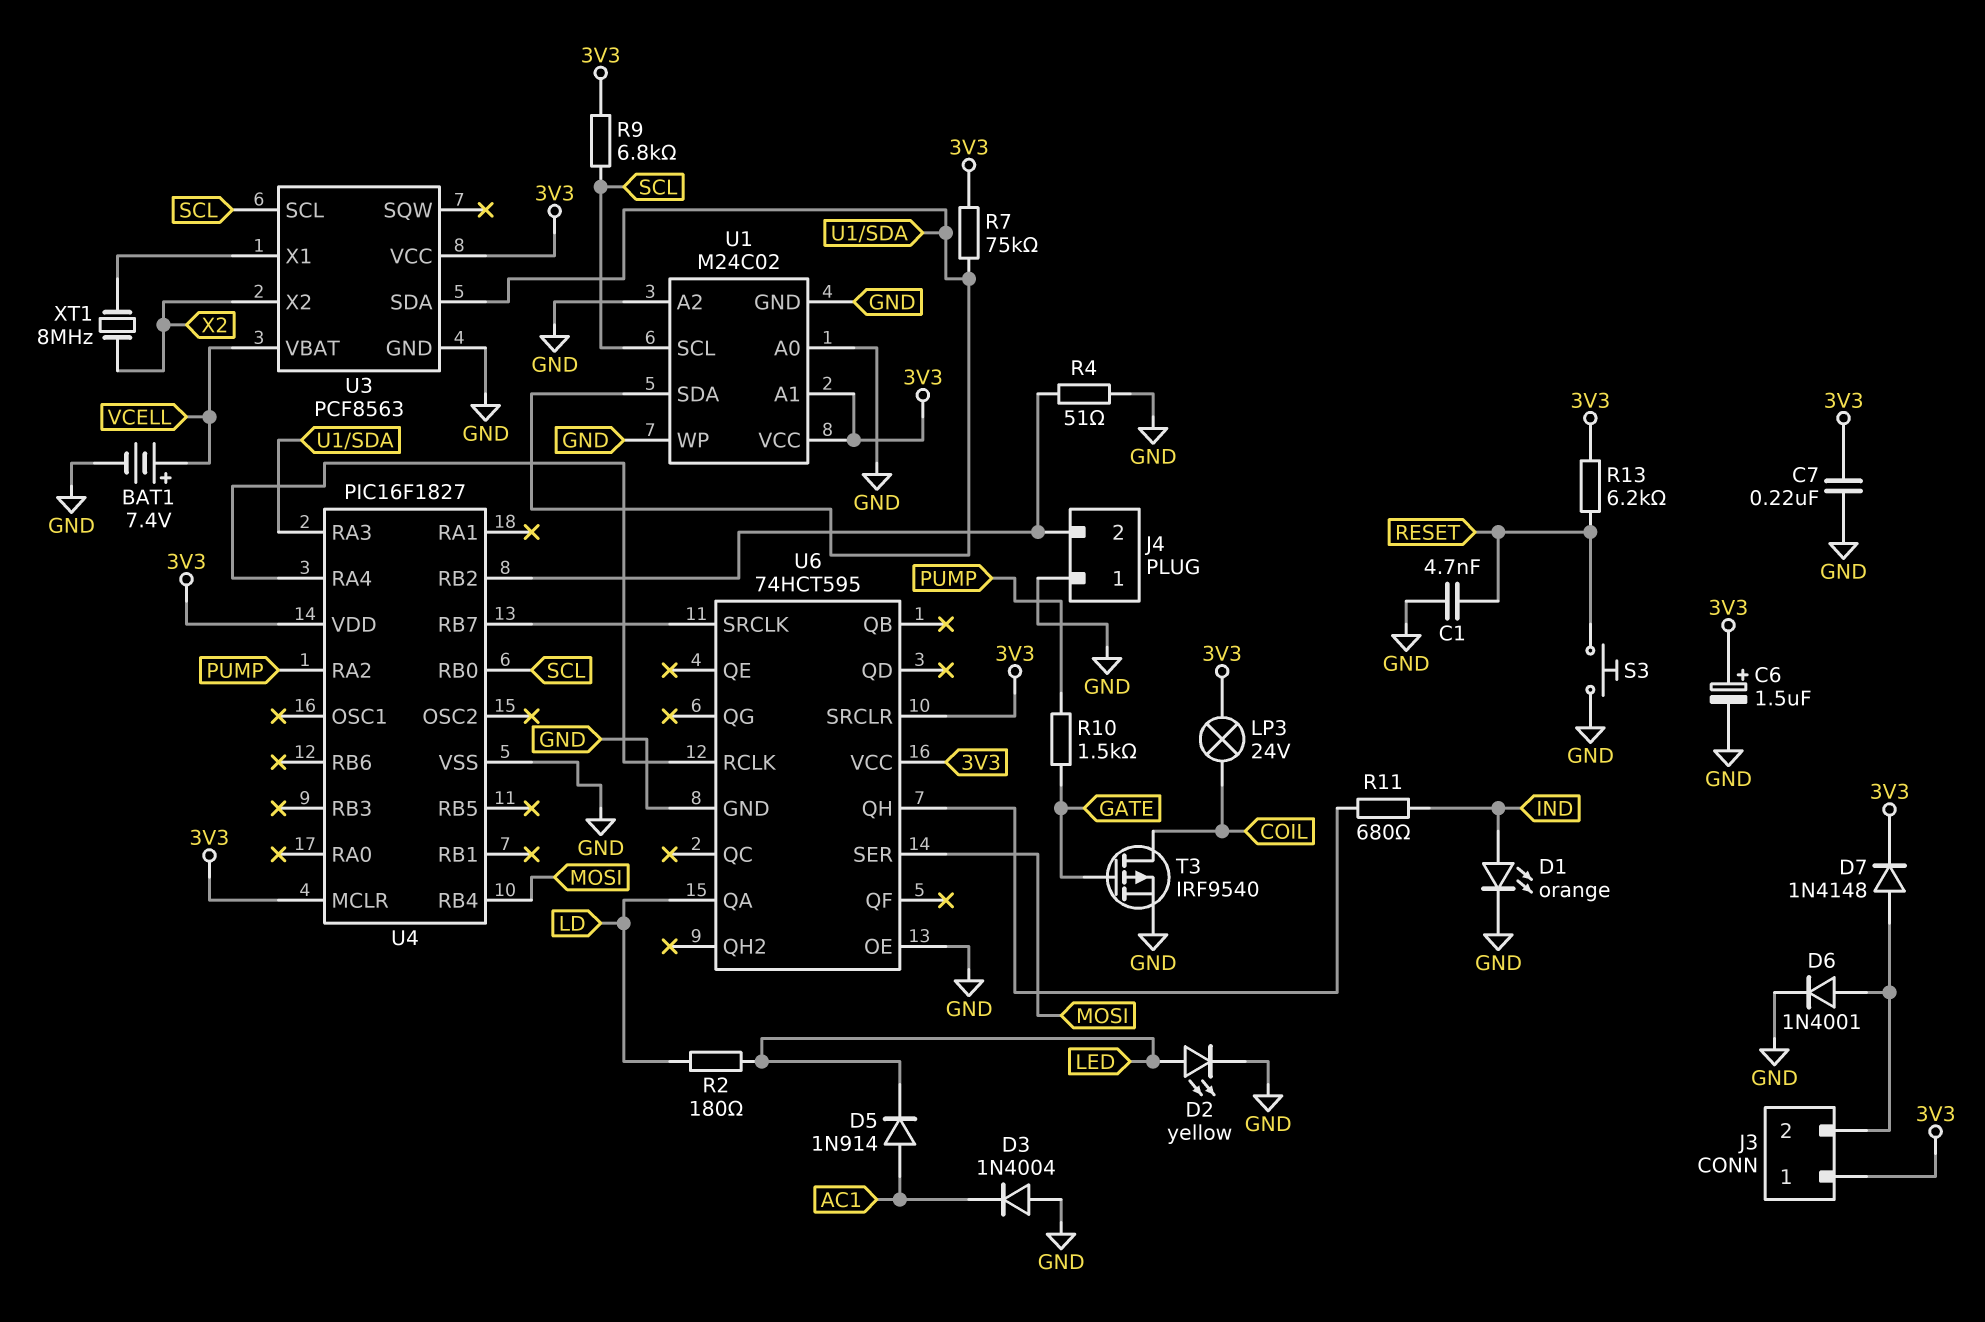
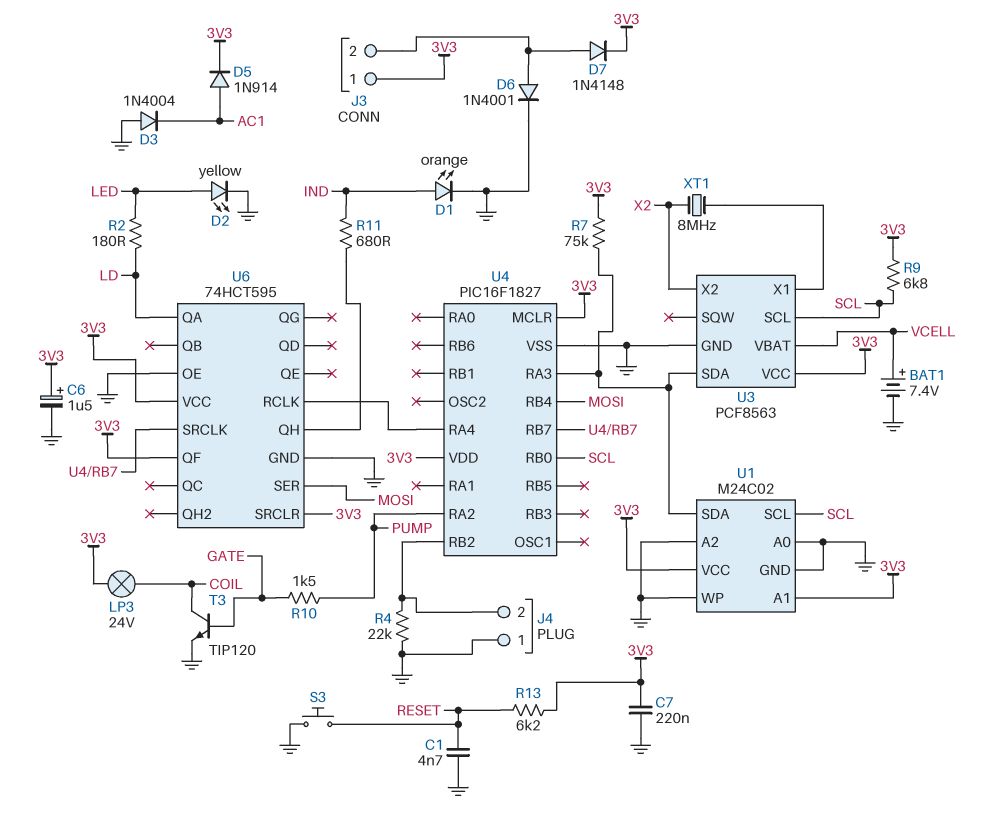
D5: diode 1N914 (A AC1, K LED) -> diode 1N914 (A AC1, K 3V3)
R4: 51 (GND, J4/2) -> 22k (GND, J4/2)
T3: PMOS IRF9540 (G GATE, D COIL, S GND) -> NPN TIP120 (B GATE, C COIL, E GND)
U6 pin QF: none -> 3V3

